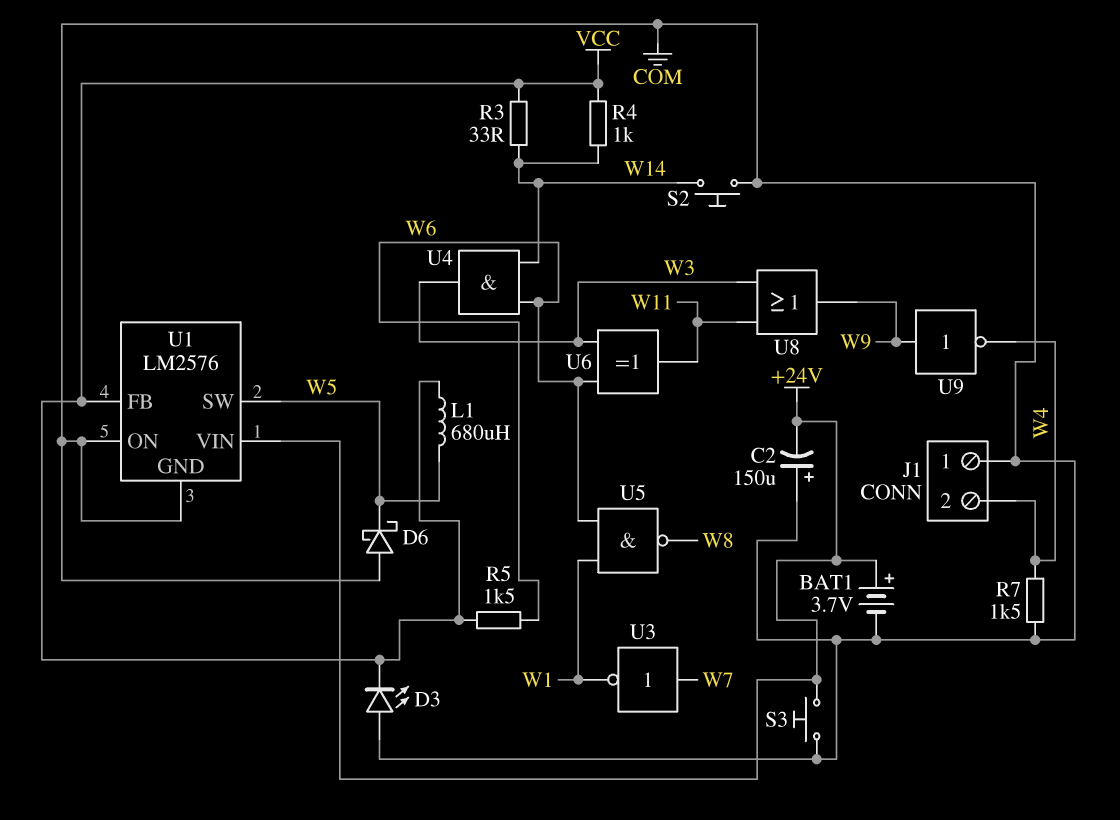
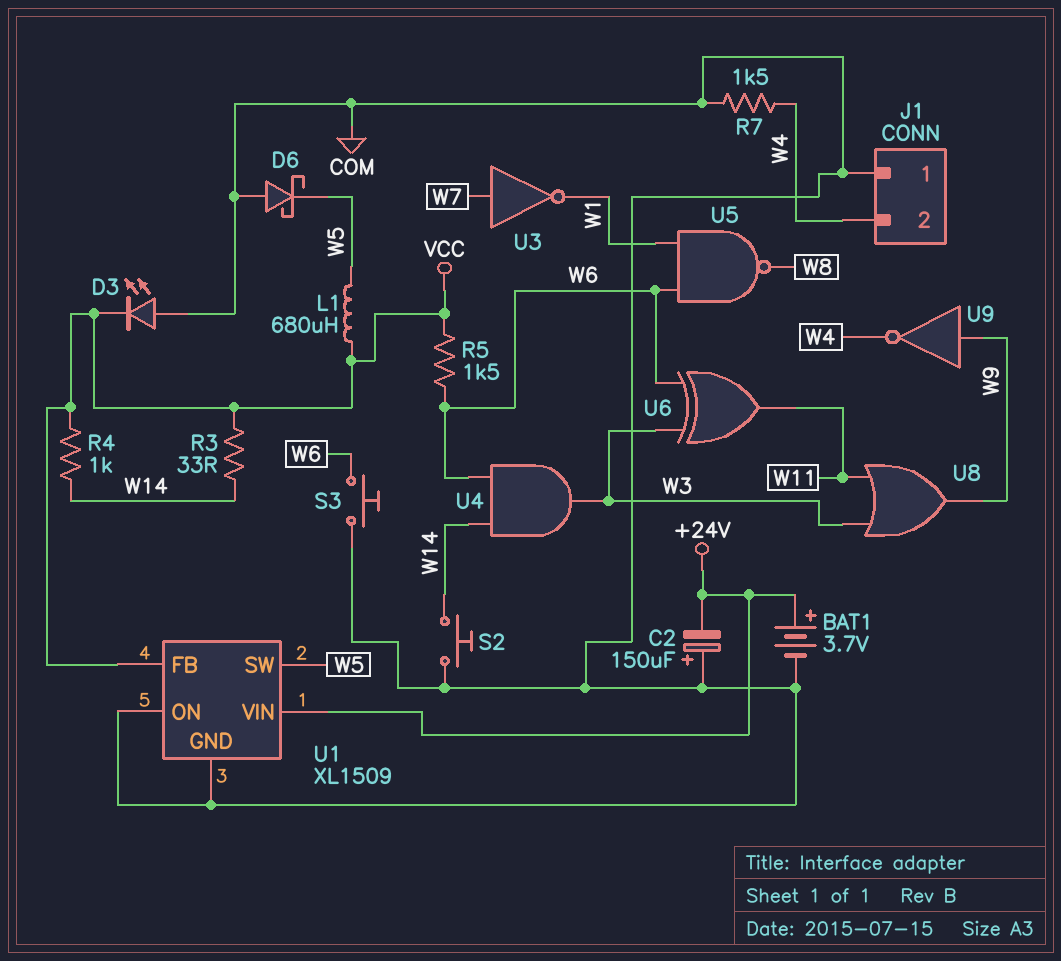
S3: button (+24V, COM) -> button (COM, W6)
U1: LM2576 -> XL1509

